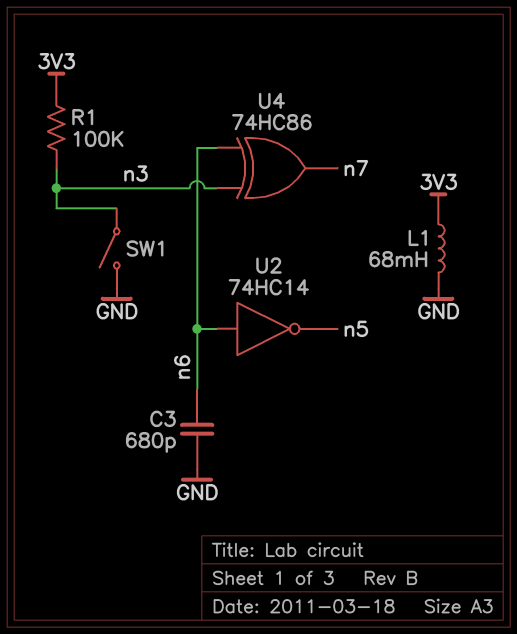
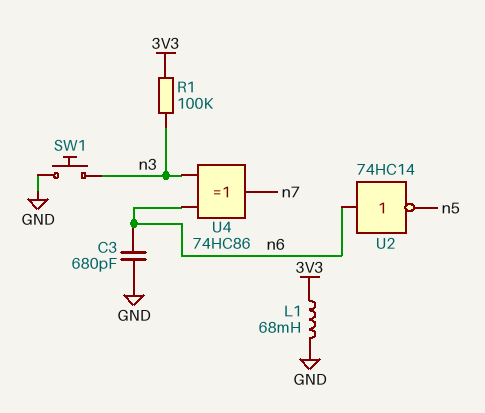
SW1: switch (GND, n3) -> button (GND, n3)

